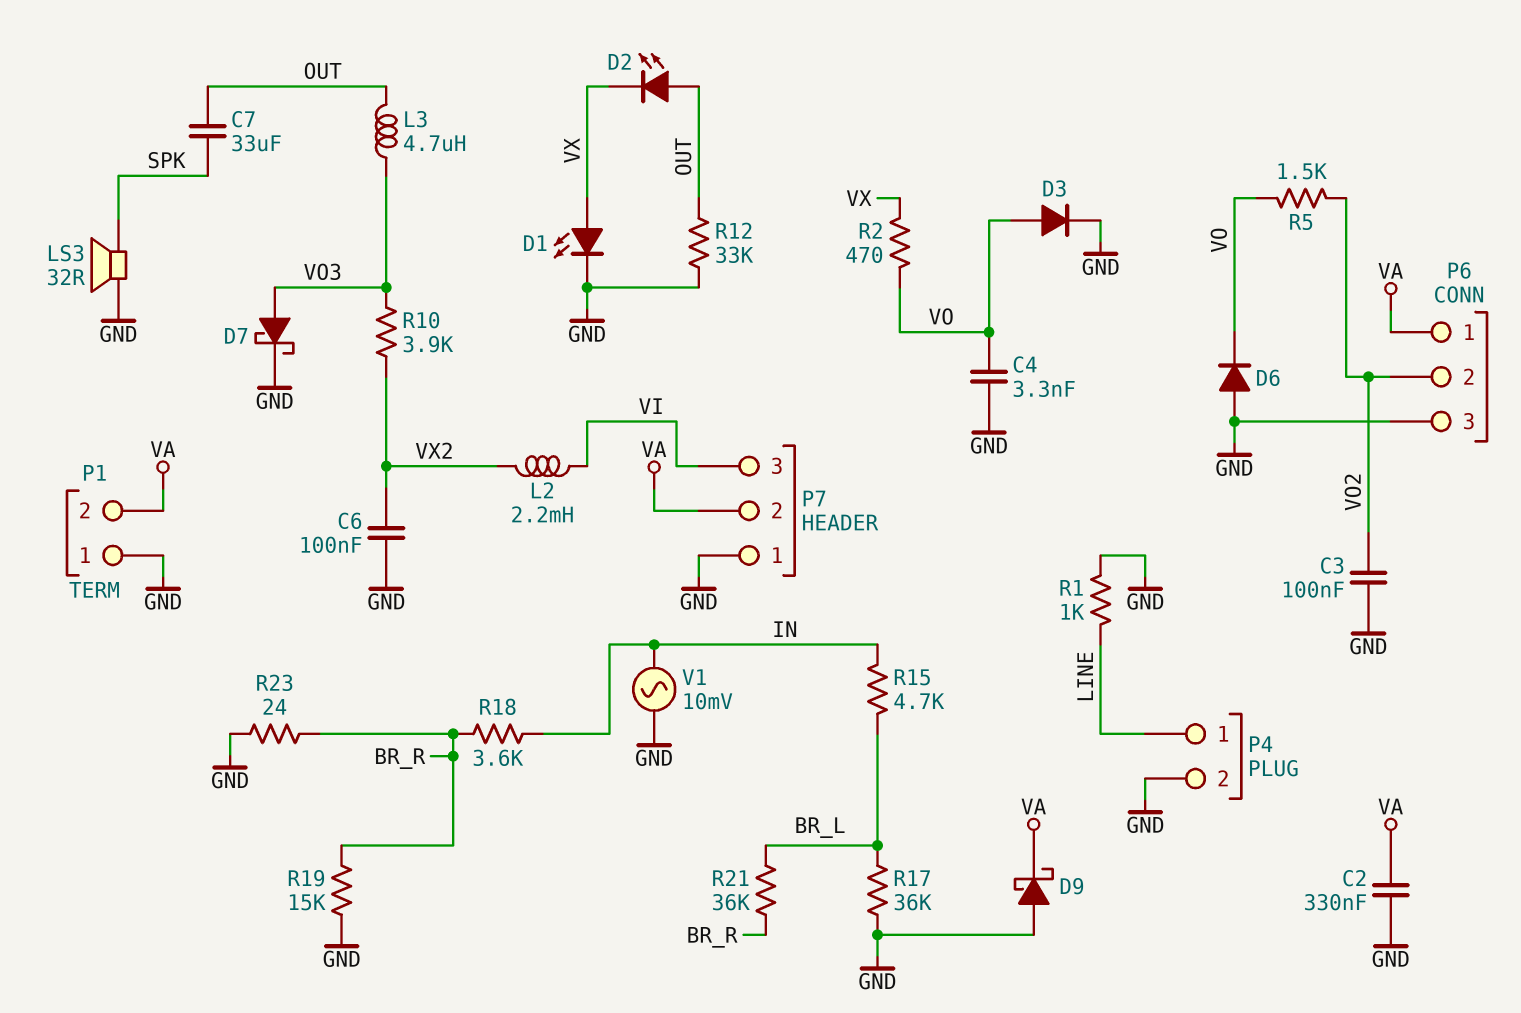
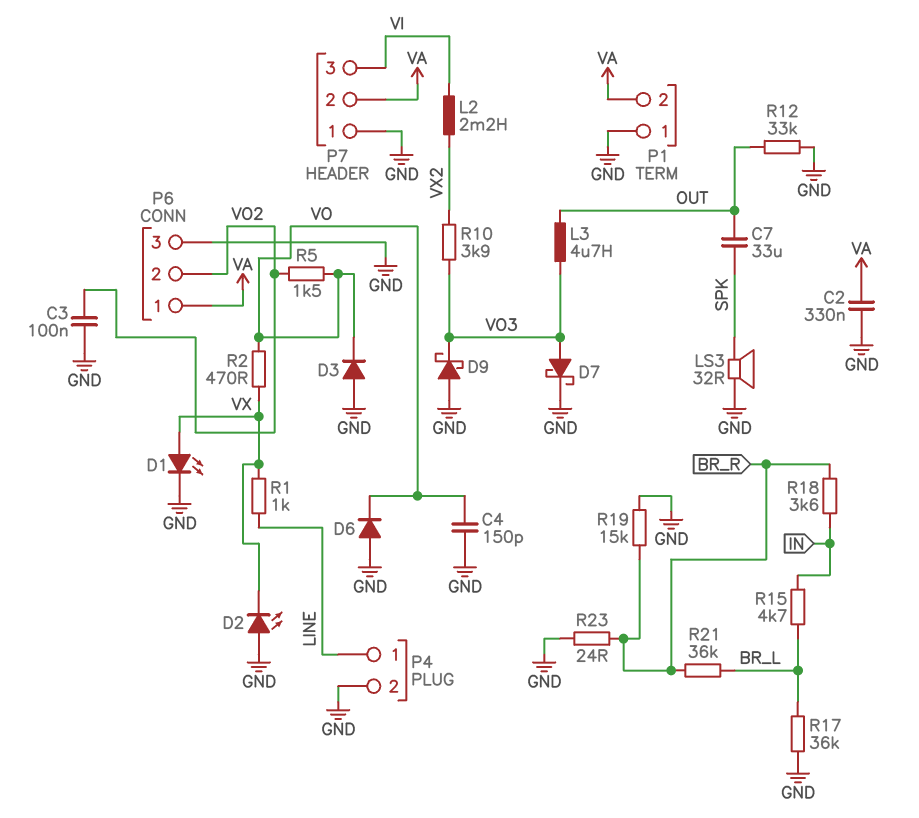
C4: 3.3nF (GND, VO) -> 150pF (GND, VO)
C6: 100nF (GND, VX2) -> none
D2: LED (A OUT, K VX) -> LED (A GND, K VX)
D3: diode (A VO, K GND) -> diode (A GND, K VO)
D9: schottky (A GND, K VA) -> schottky (A GND, K VO3)
R1: 1k (GND, LINE) -> 1k (LINE, VX)
V1: AC 10mV (GND, IN) -> none

